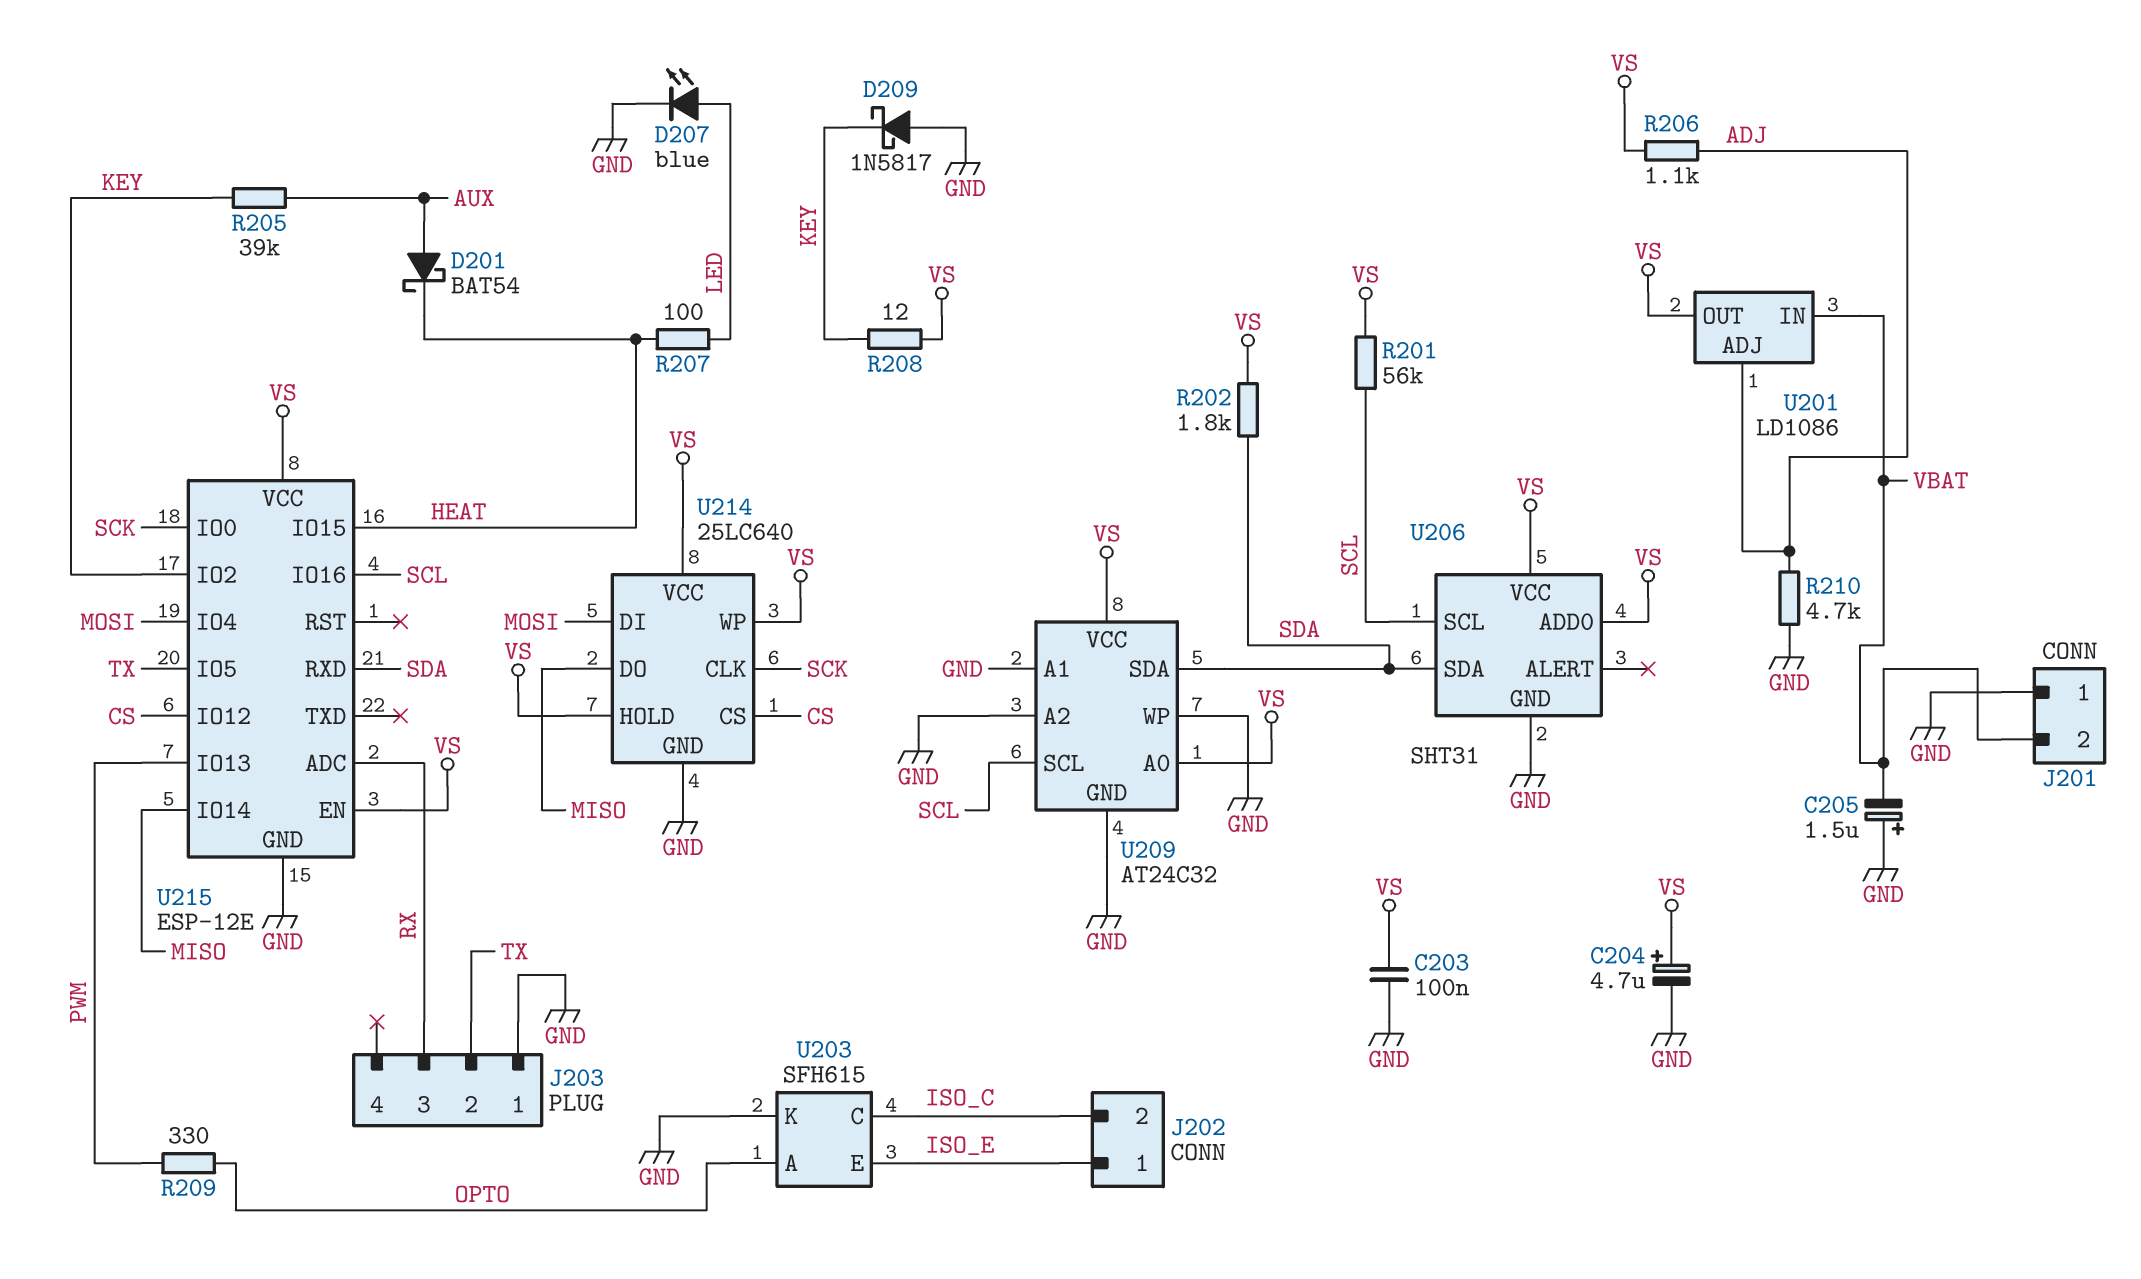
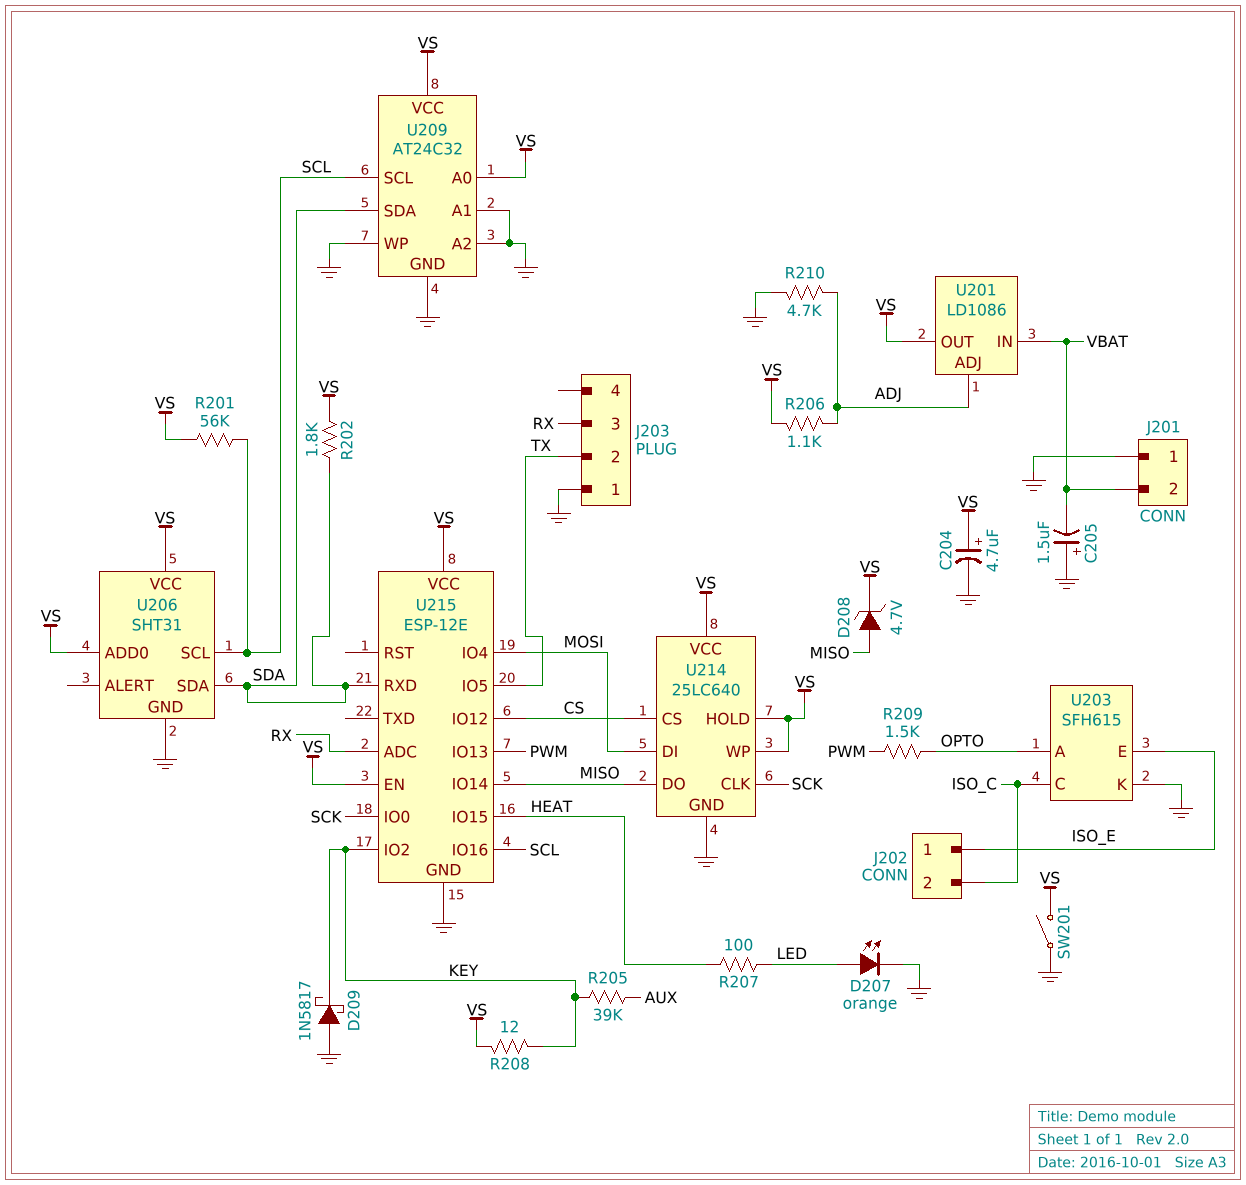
C203: 100nF (GND, VS) -> none
D201: schottky BAT54 (A AUX, K HEAT) -> none
D207: LED blue (A LED, K GND) -> LED orange (A LED, K GND)
D208: none -> zener 4.7V (A MISO, K VS)
R209: 330 (OPTO, PWM) -> 1.5k (OPTO, PWM)
SW201: none -> switch (GND, VS)

